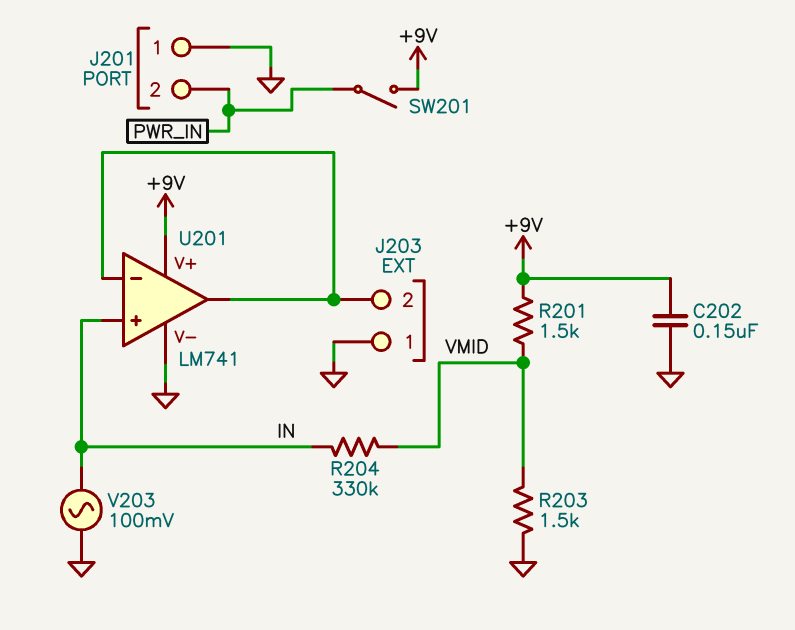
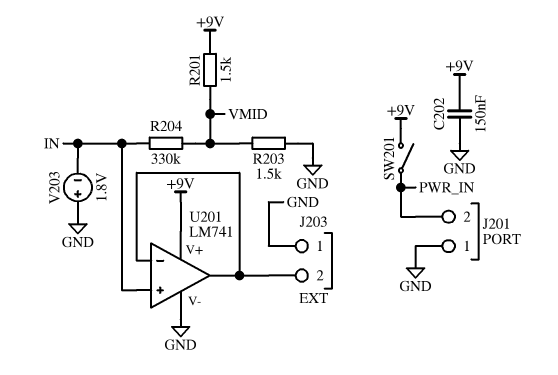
V203: AC 100mV (GND, IN) -> 1.8V (plus GND, minus IN)

